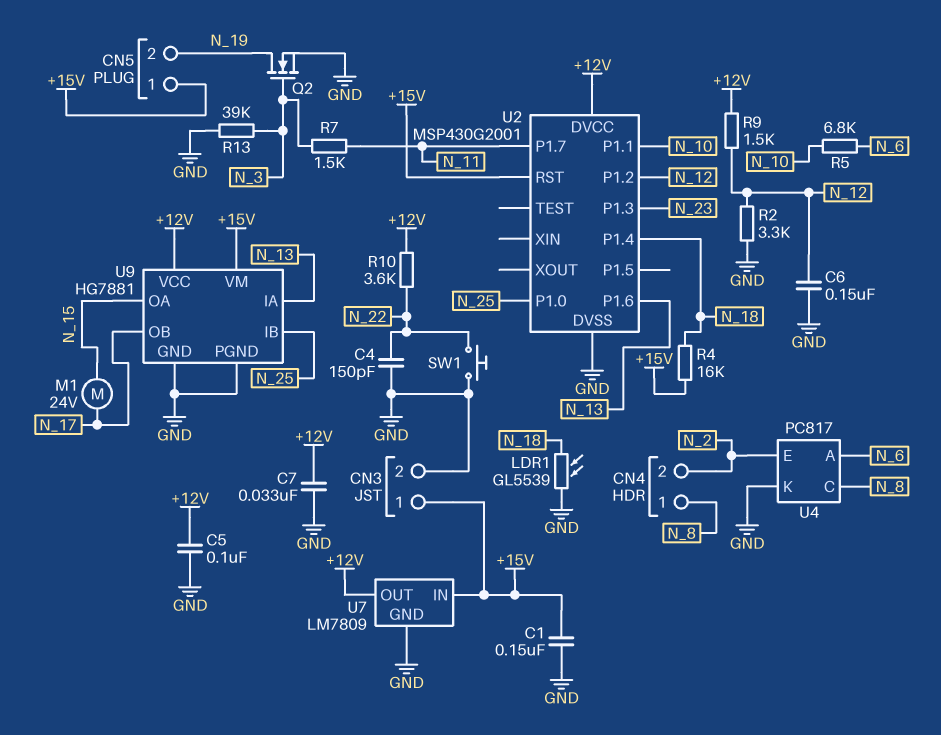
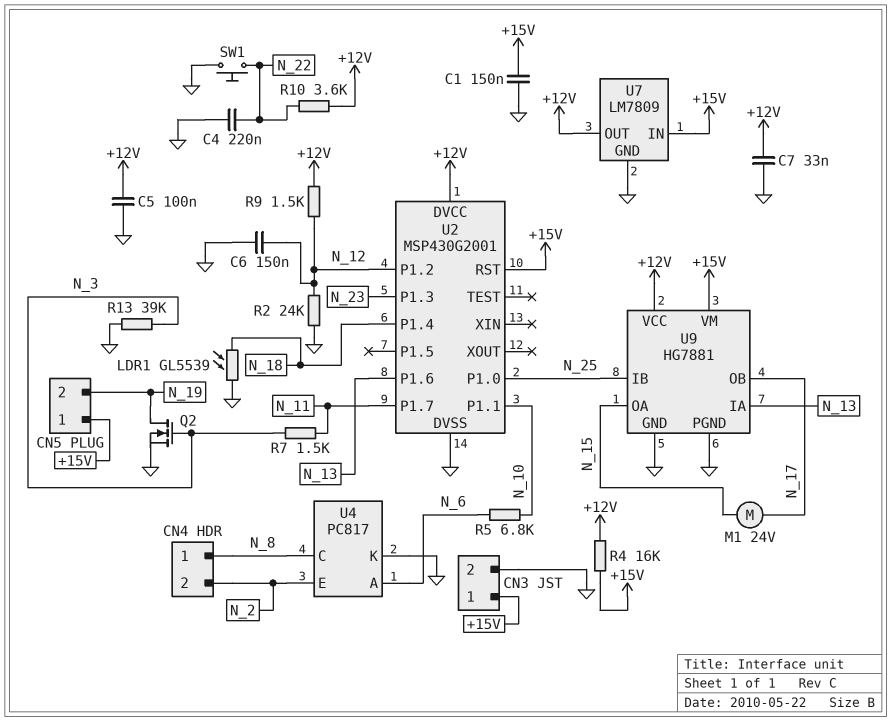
C4: 150pF (GND, N_22) -> 220nF (GND, N_22)
R2: 3.3k (GND, N_12) -> 24k (GND, N_12)
R4: 16k (+15V, N_18) -> 16k (+12V, +15V)

